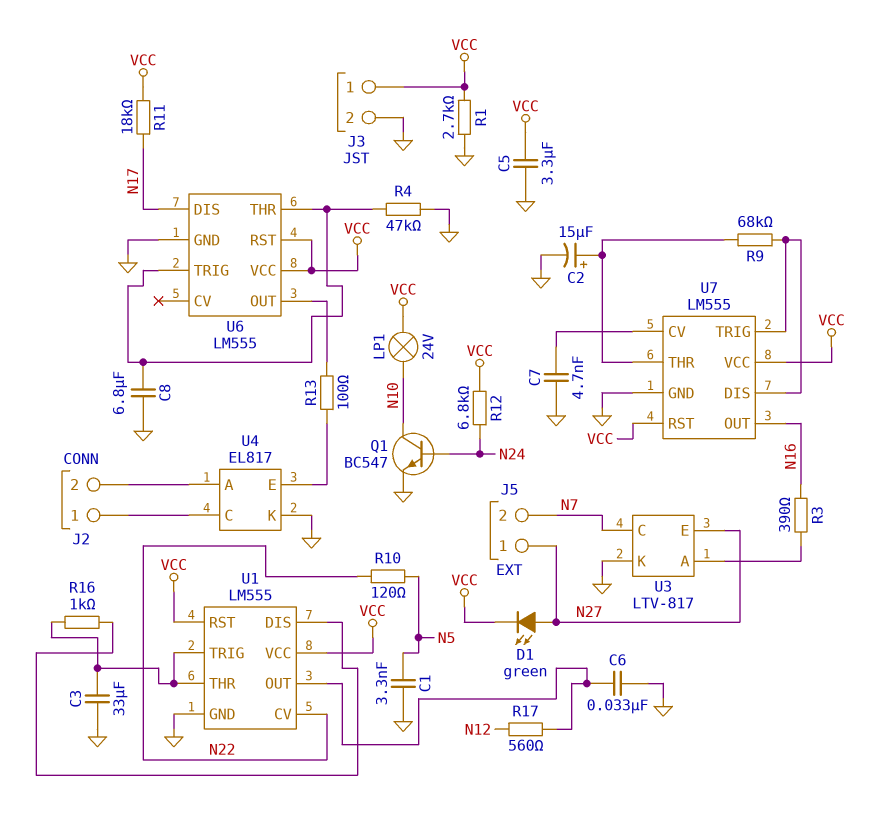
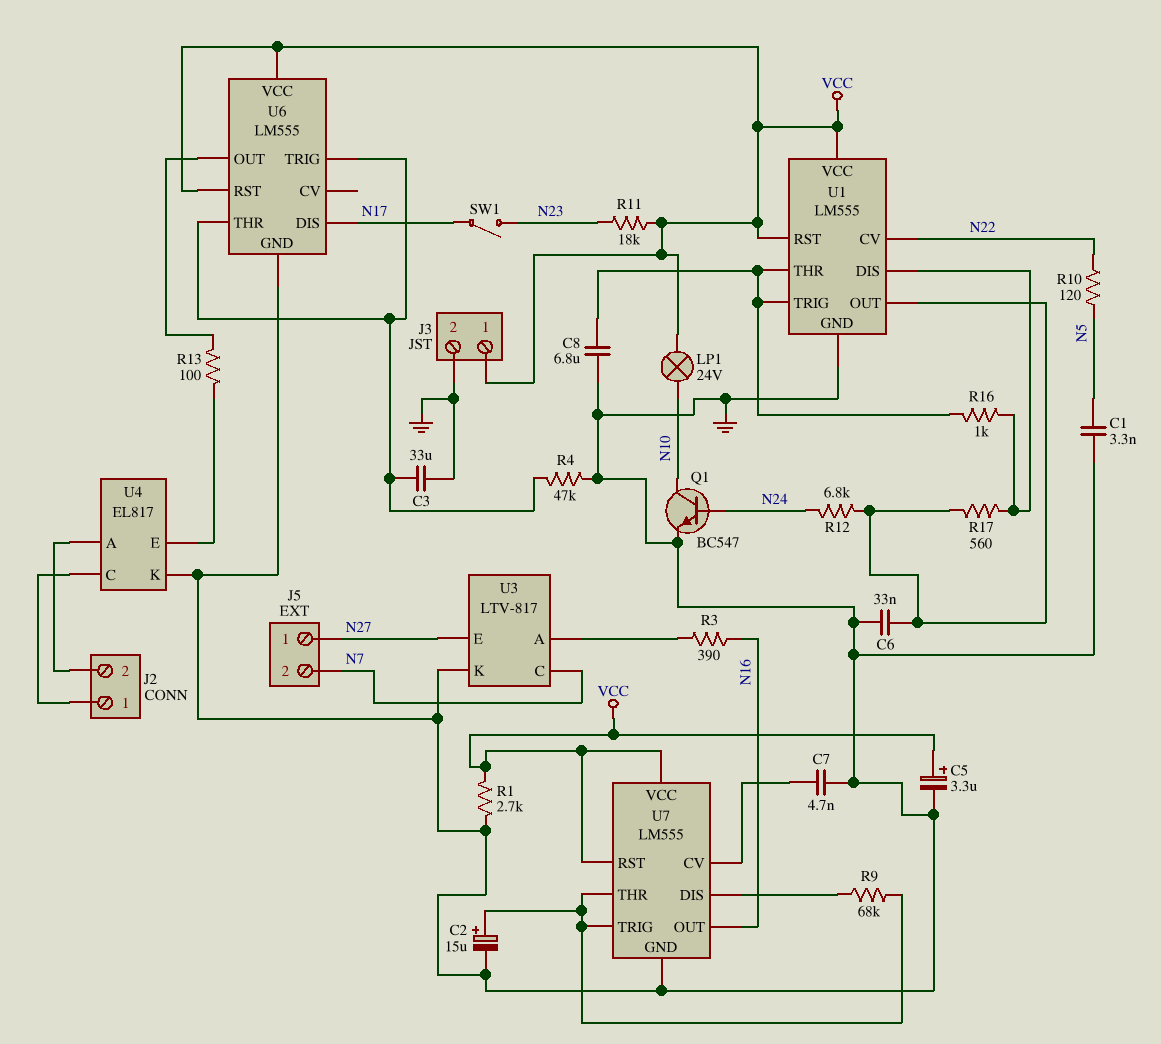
C3: 33uF (GND, U1/THR) -> 33uF (GND, U6/THR)
C5: 3.3uF (GND, VCC) -> 3.3uF (plus VCC, minus GND)
C8: 6.8uF (GND, U6/THR) -> 6.8uF (GND, U1/THR)
D1: LED green (A N27, K VCC) -> none
R11: 18k (N17, VCC) -> 18k (N23, VCC)
R12: 6.8k (N24, VCC) -> 6.8k (N24, U1/OUT)
R17: 560 (N12, U1/OUT) -> 560 (U1/DIS, U1/OUT)
SW1: none -> switch (N17, N23)
U7 pin TRIG: U7/DIS -> U7/THR

